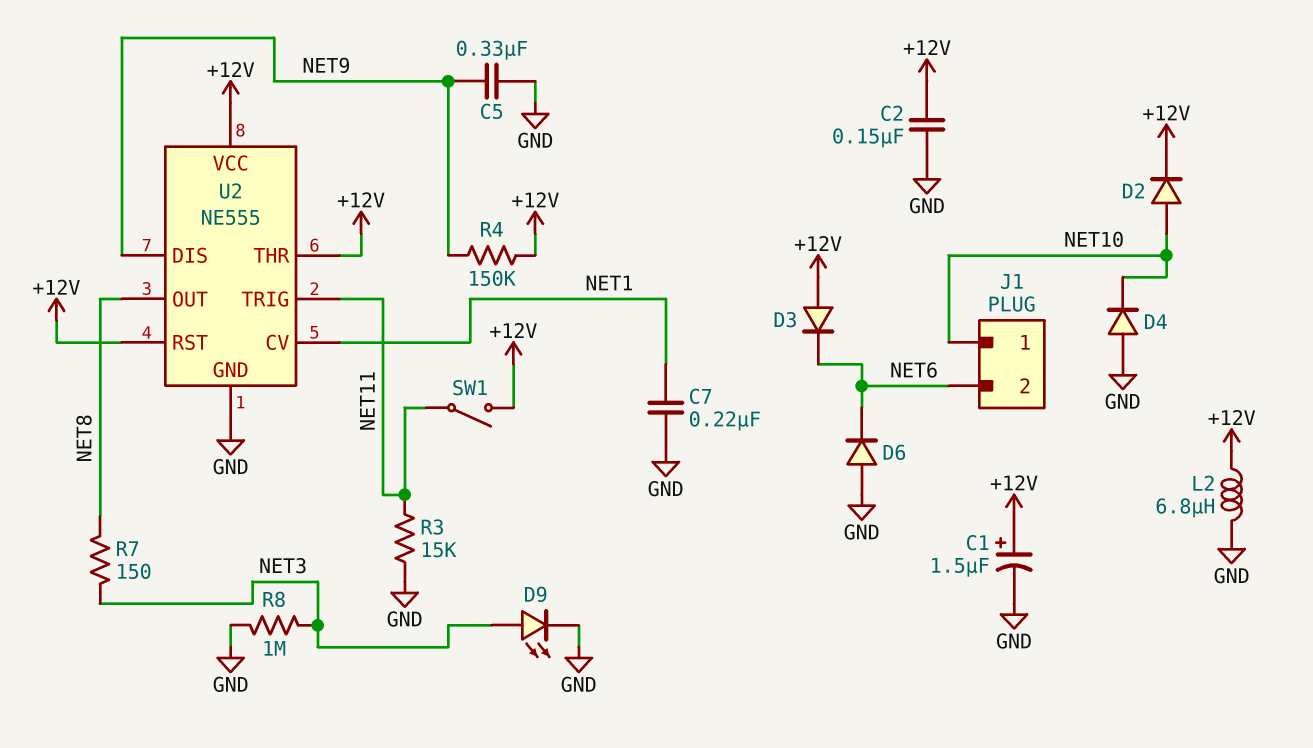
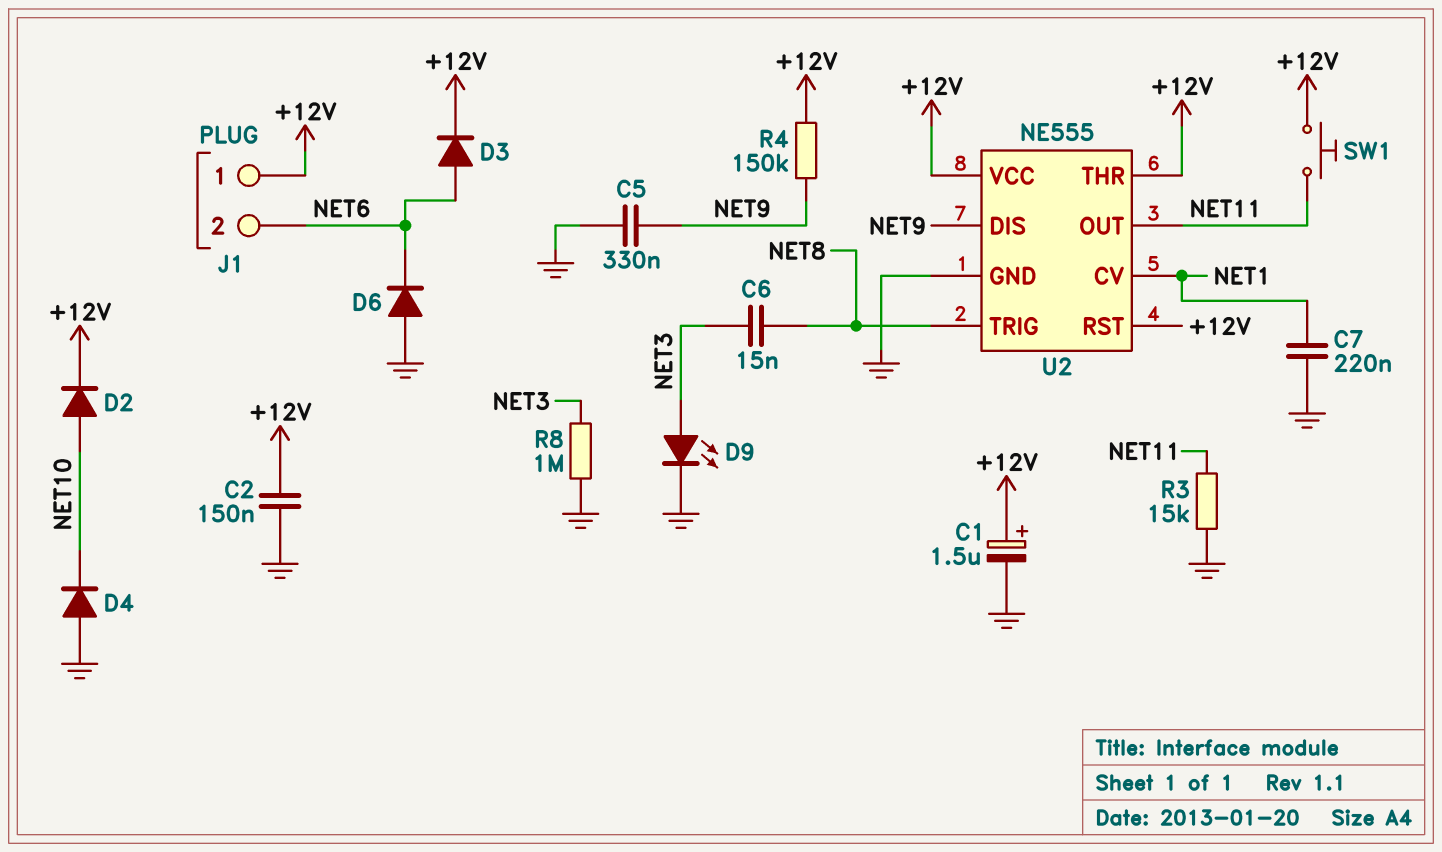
C6: none -> 15nF (NET3, NET8)
D3: diode (A +12V, K NET6) -> diode (A NET6, K +12V)
J1 pin 1: NET10 -> +12V
L2: 6.8uH (+12V, GND) -> none
R7: 150 (NET3, NET8) -> none
SW1: switch (+12V, NET11) -> button (+12V, NET11)
U2 pin OUT: NET8 -> NET11
U2 pin TRIG: NET11 -> NET8

